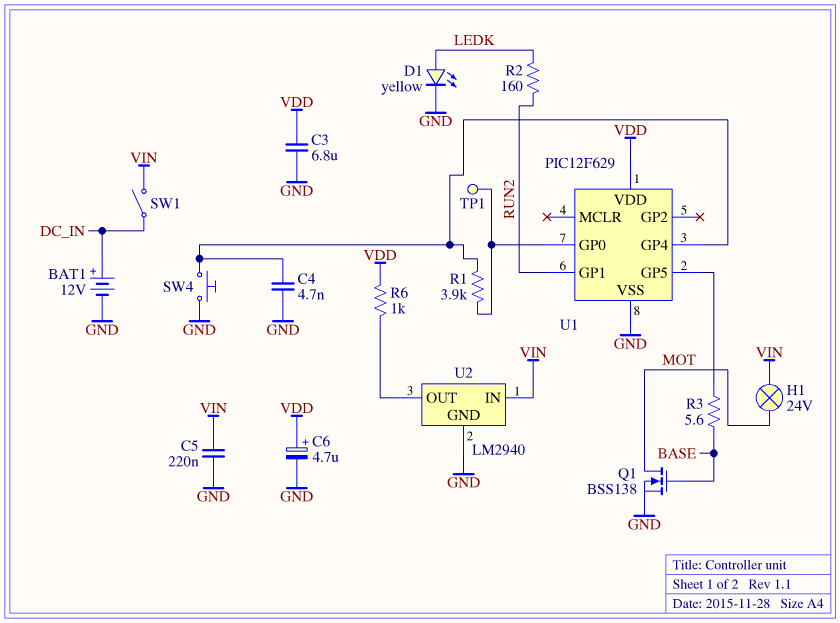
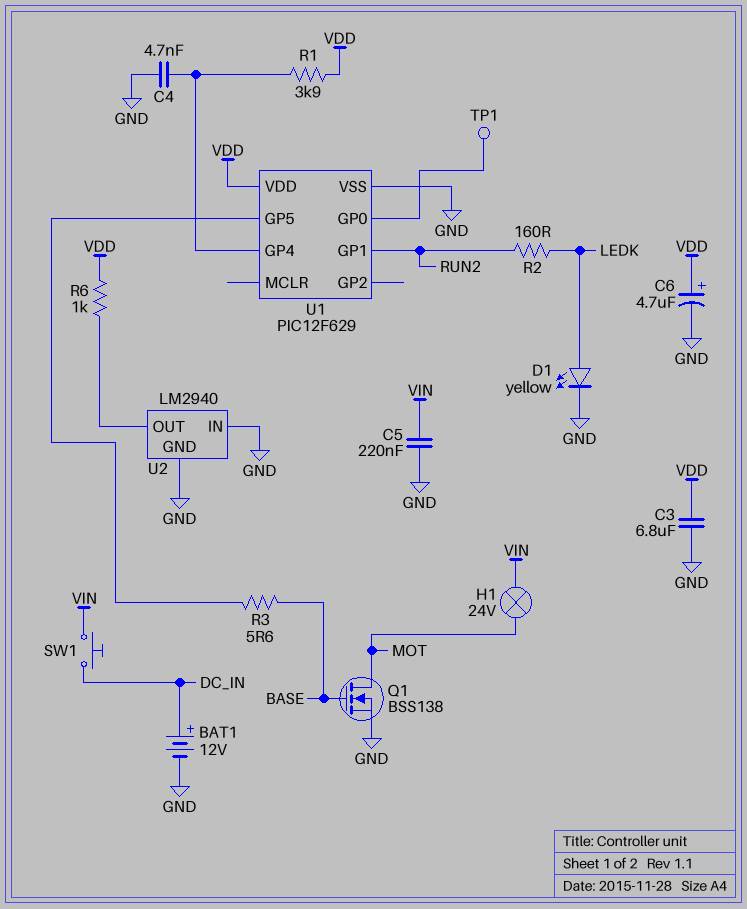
R1: 3.9k (U1/GP0, U1/GP4) -> 3.9k (U1/GP4, VDD)
SW1: switch (DC_IN, VIN) -> button (DC_IN, VIN)
SW4: button (GND, U1/GP4) -> none
U2 pin IN: VIN -> GND

